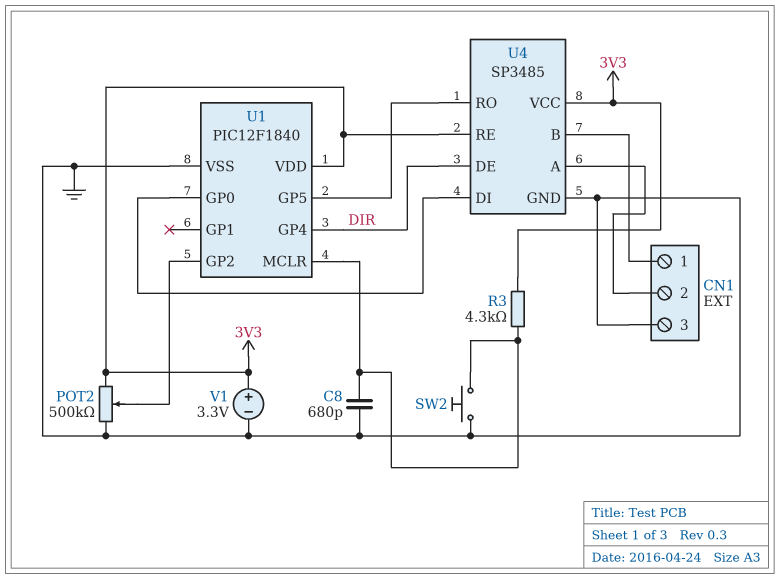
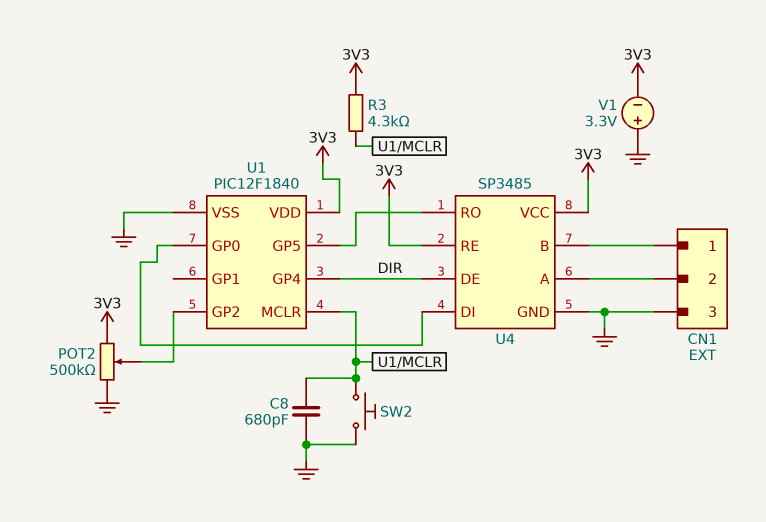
V1: 3.3V (plus 3V3, minus GND) -> 3.3V (plus GND, minus 3V3)

